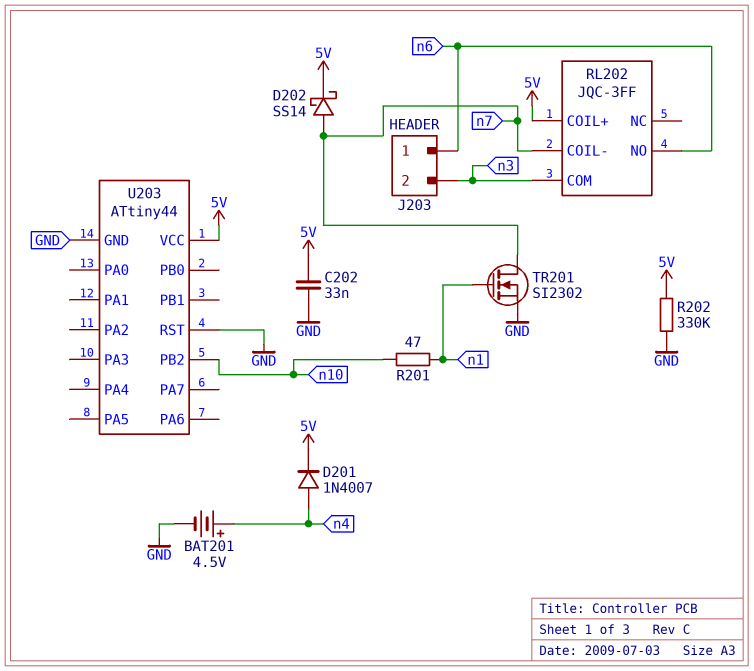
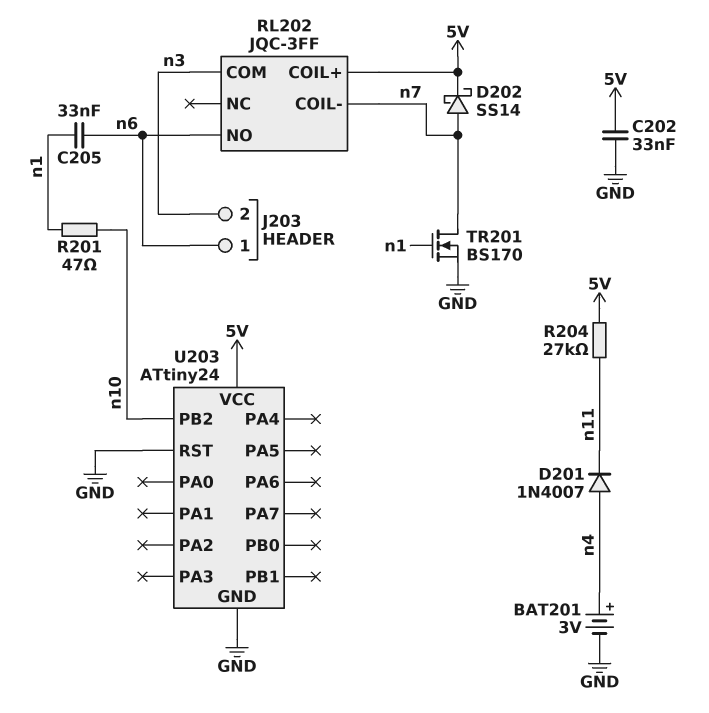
BAT201: 4.5V (plus n4, minus GND) -> 3V (plus n4, minus GND)
C205: none -> 33nF (n1, n6)
D201: diode 1N4007 (A n4, K 5V) -> diode 1N4007 (A n4, K n11)
R202: 330k (5V, GND) -> none
R204: none -> 27k (5V, n11)
TR201: NMOS SI2302 (G n1, D n7, S GND) -> NMOS BS170 (G n1, D n7, S GND)
U203: ATtiny44 -> ATtiny24

